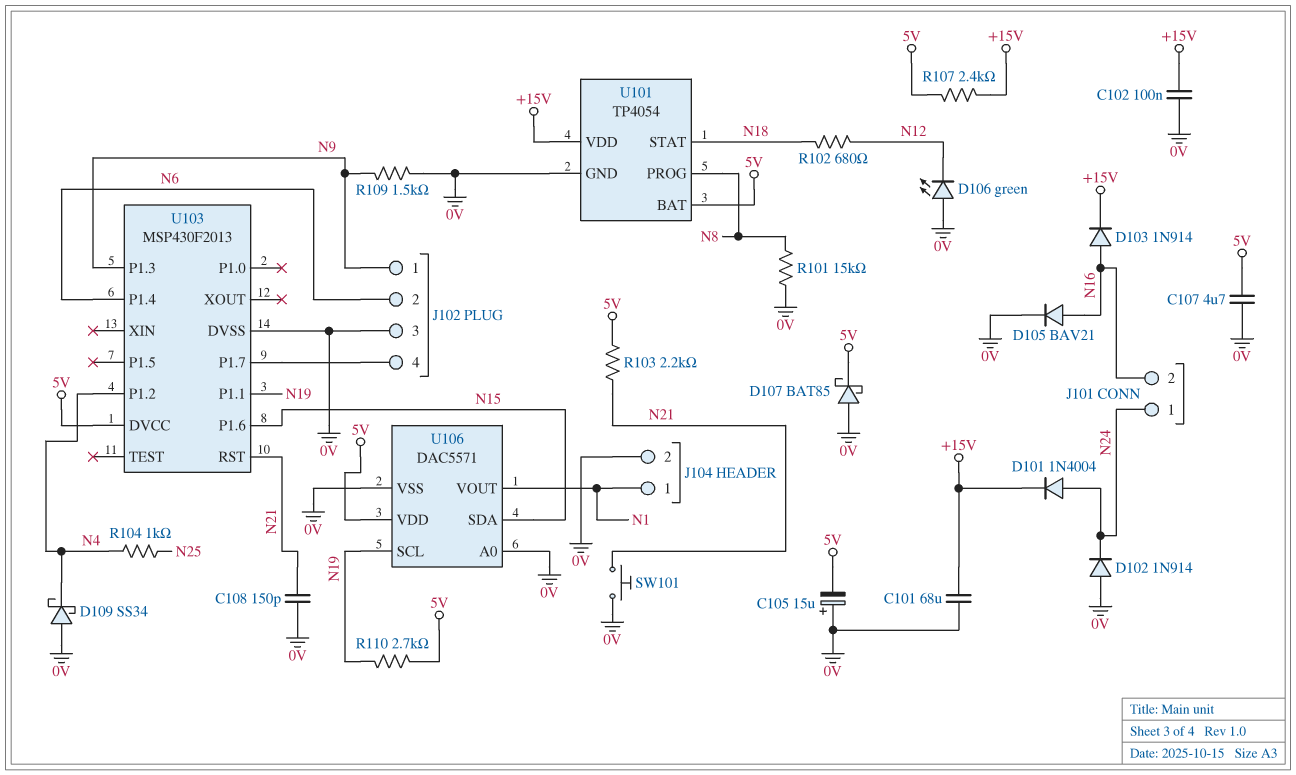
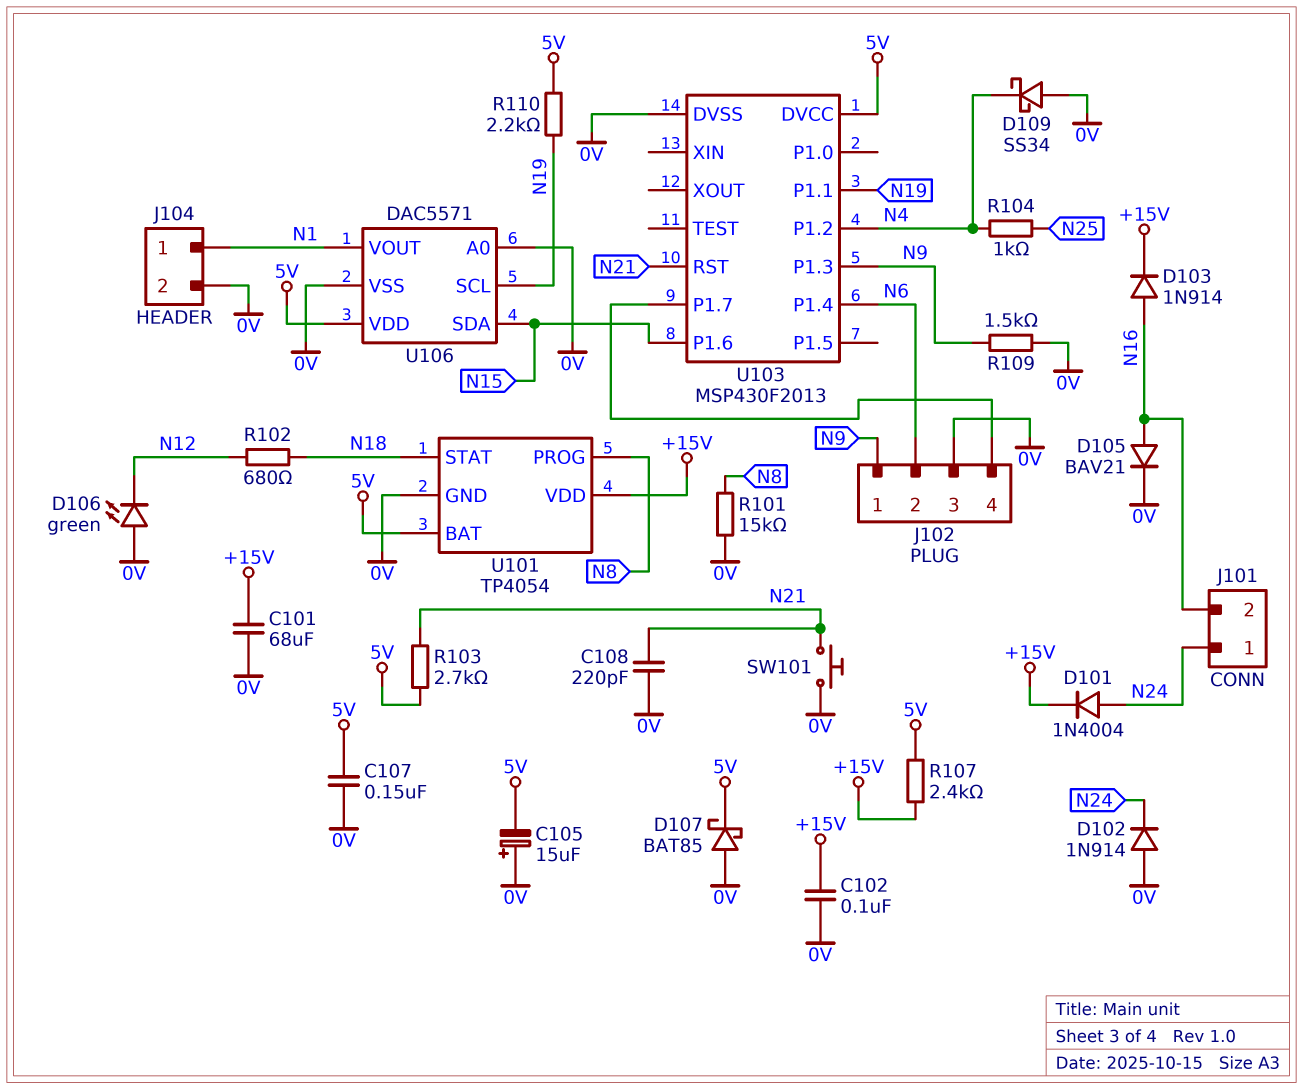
C107: 4.7uF (0V, 5V) -> 150nF (0V, 5V)
C108: 150pF (0V, N21) -> 220pF (0V, N21)
R103: 2.2k (5V, N21) -> 2.7k (5V, N21)
R110: 2.7k (5V, N19) -> 2.2k (5V, N19)

